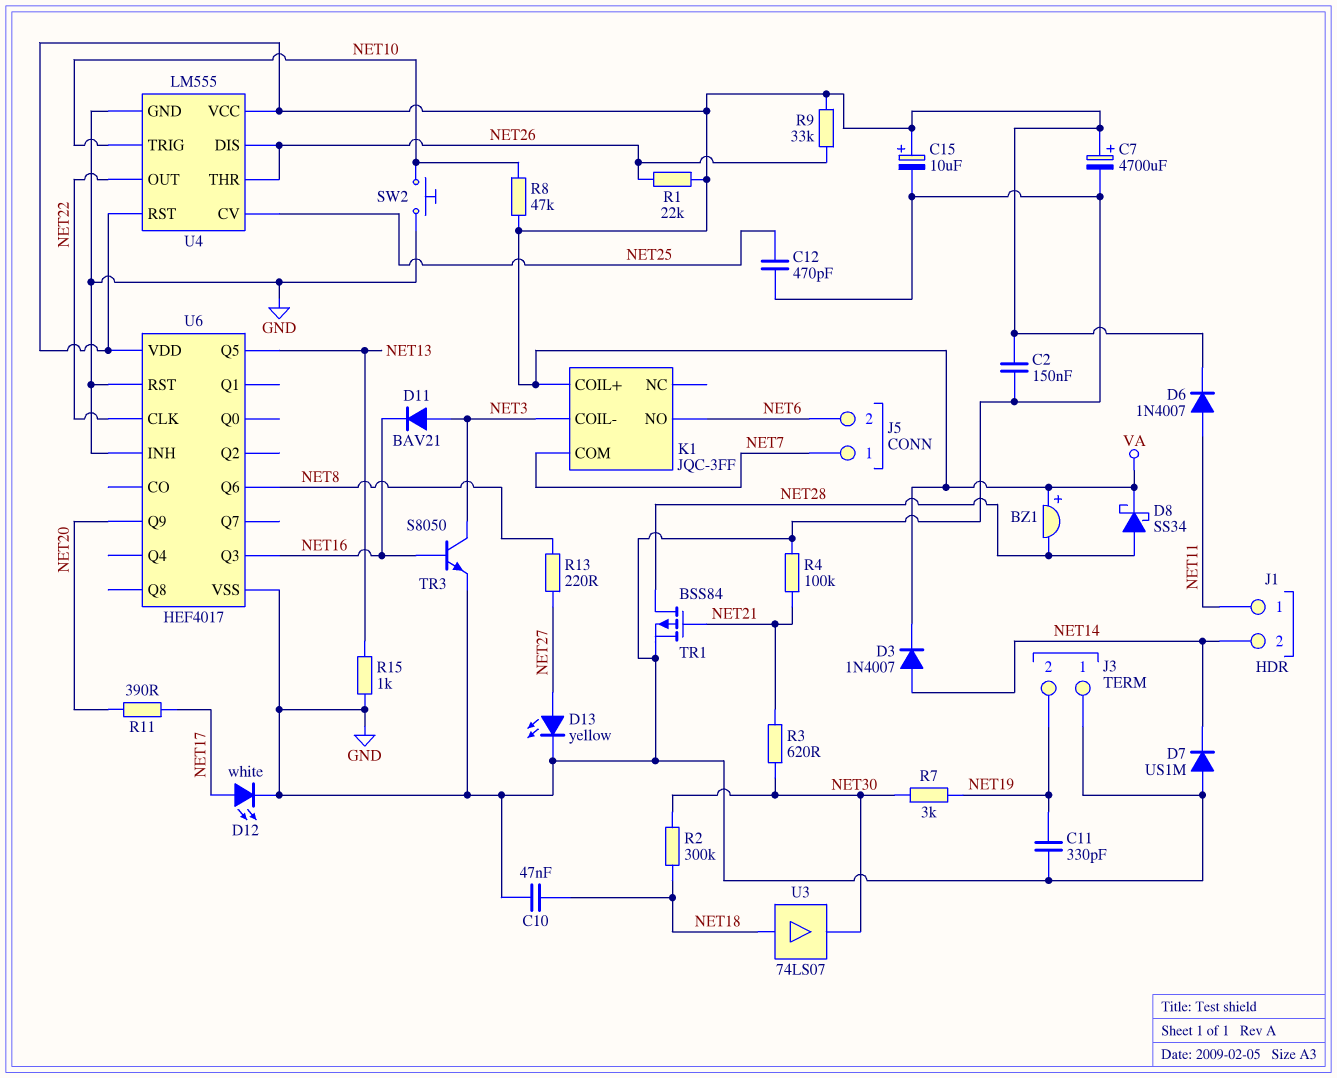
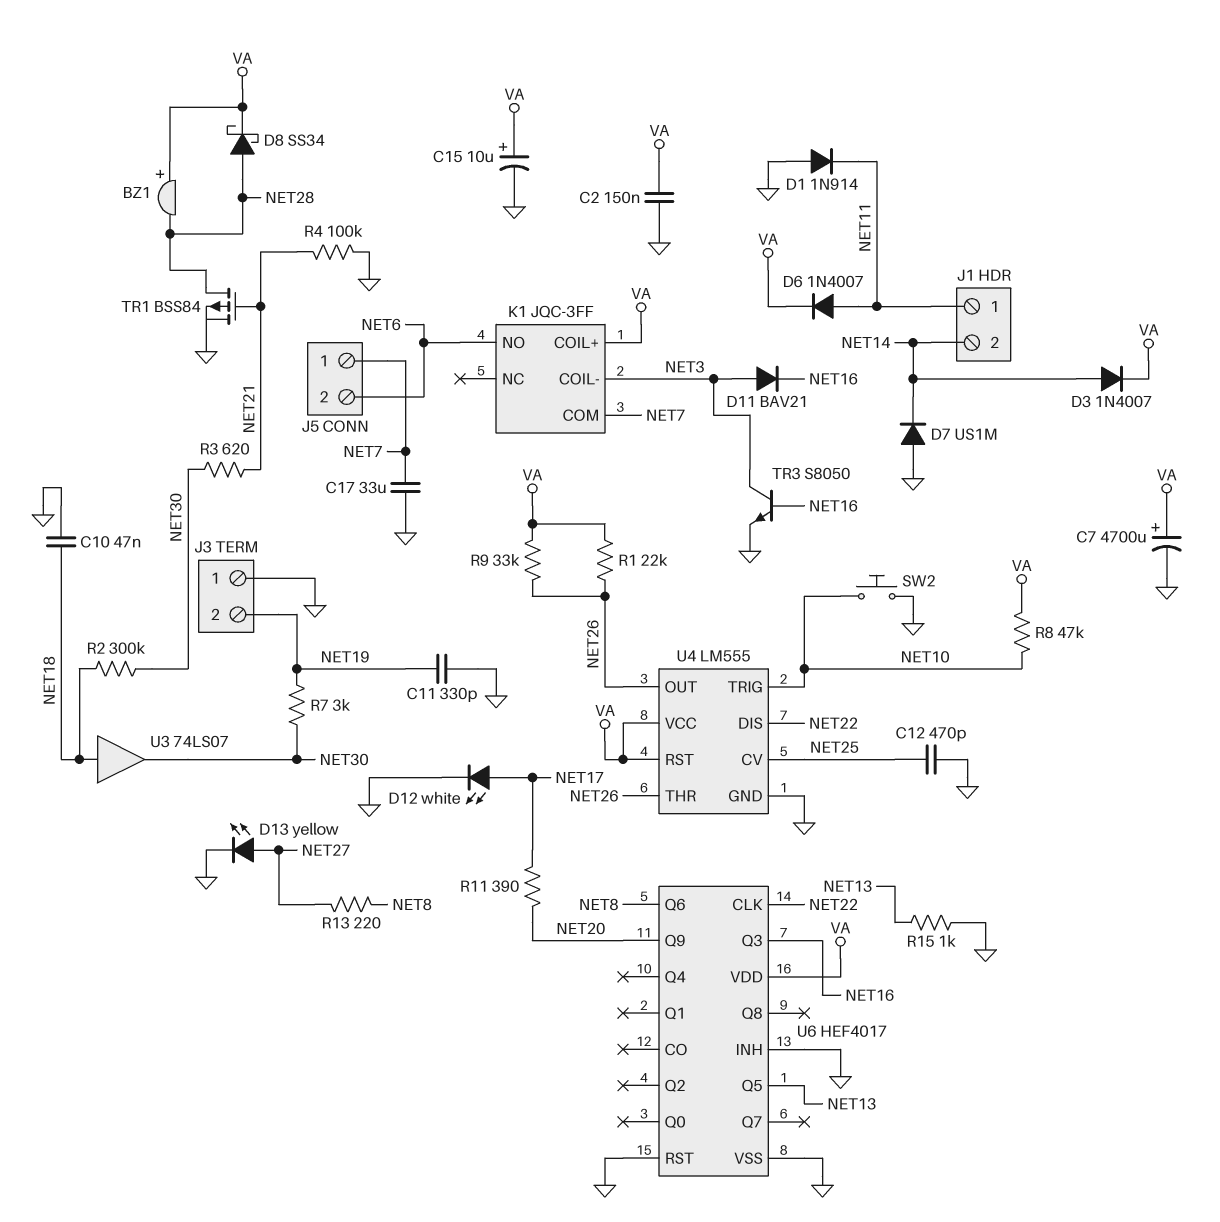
C17: none -> 33uF (GND, NET7)
D1: none -> diode 1N914 (A GND, K NET11)
U4 pin DIS: NET26 -> NET22
U4 pin OUT: NET22 -> NET26

